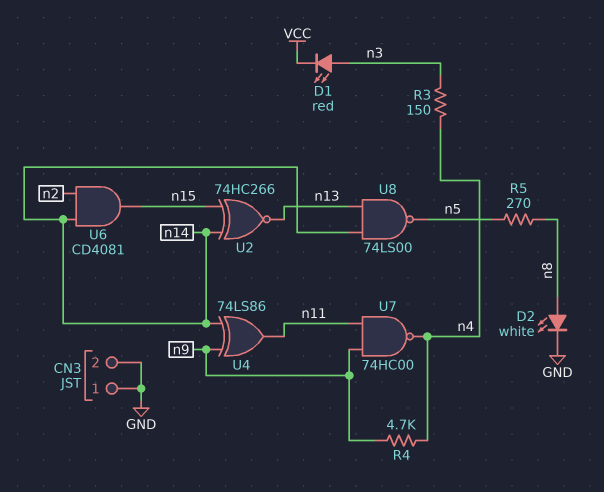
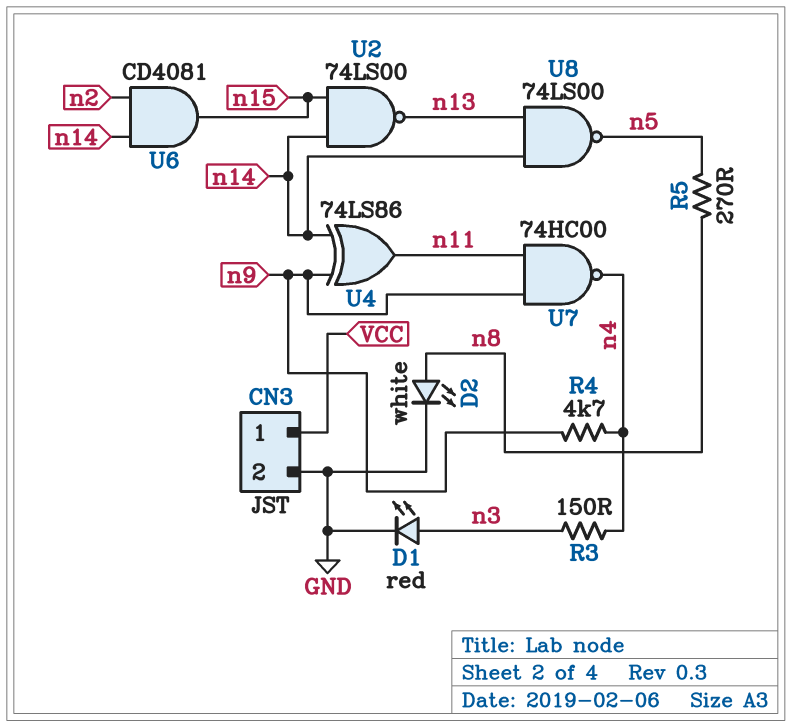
CN3 pin 1: GND -> VCC
D1: LED red (A n3, K VCC) -> LED red (A n3, K GND)
U2: XNOR 74HC266 (in n14, in n15, out n13) -> NAND 74LS00 (in n14, in n15, out n13)

